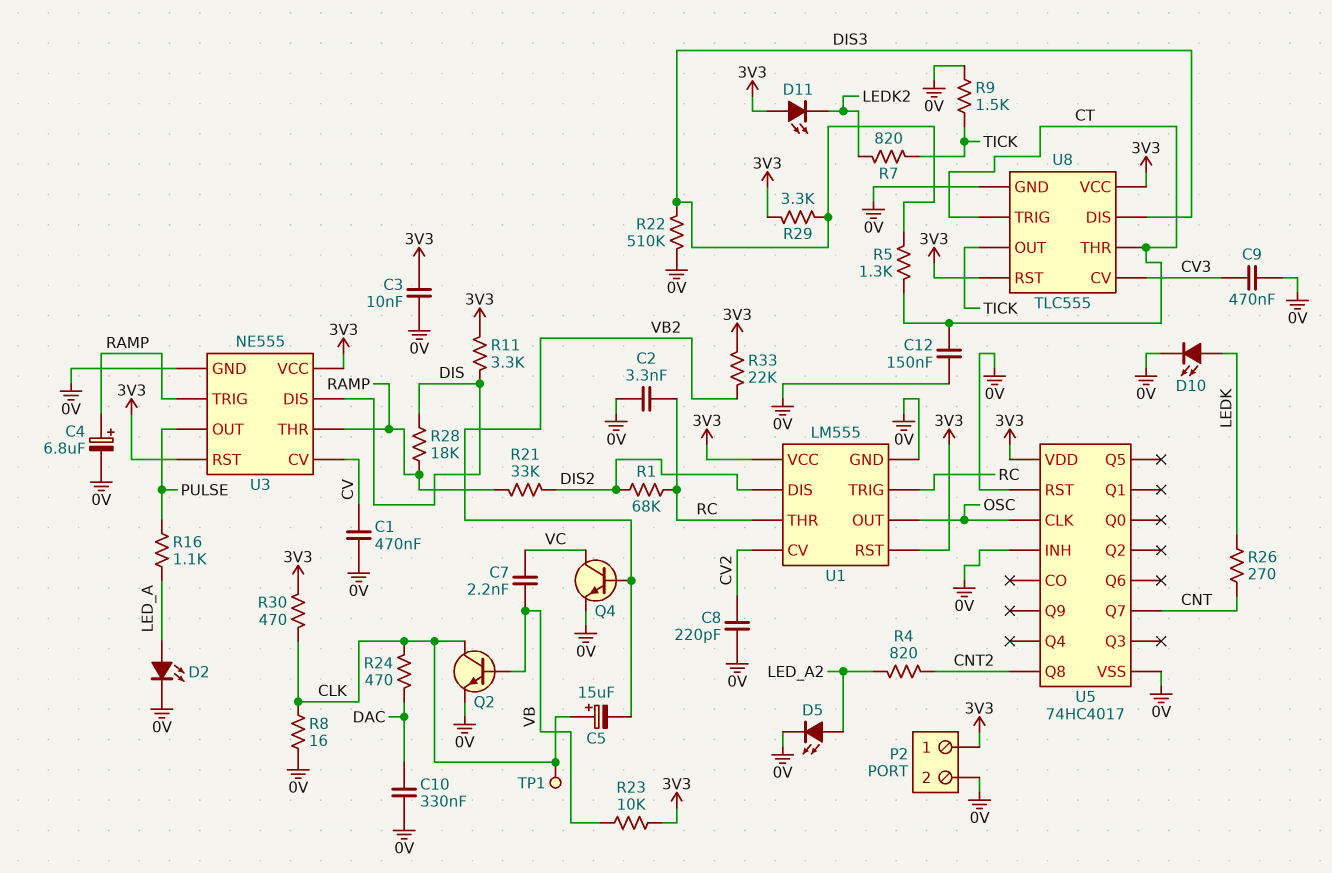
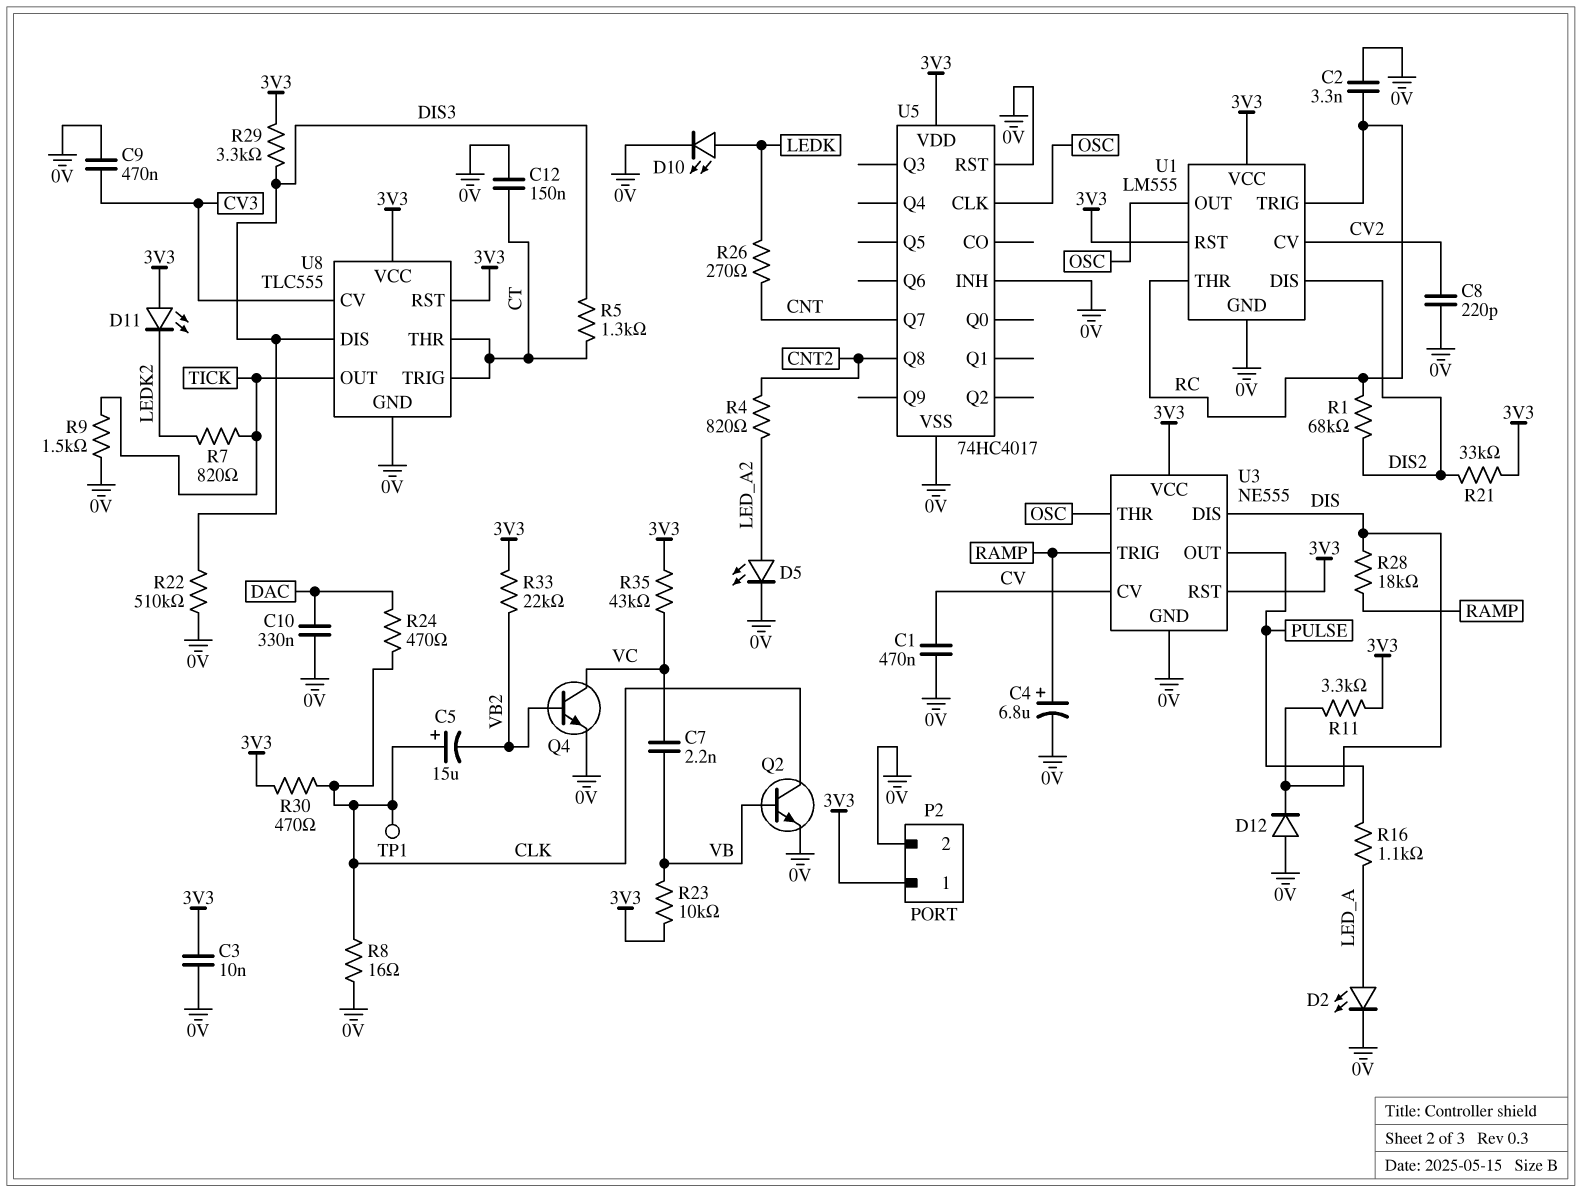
D12: none -> diode (A 0V, K DIS)
R21: 33k (DIS2, RAMP) -> 33k (3V3, DIS2)
R35: none -> 43k (3V3, VC)
U3 pin THR: RAMP -> OSC

